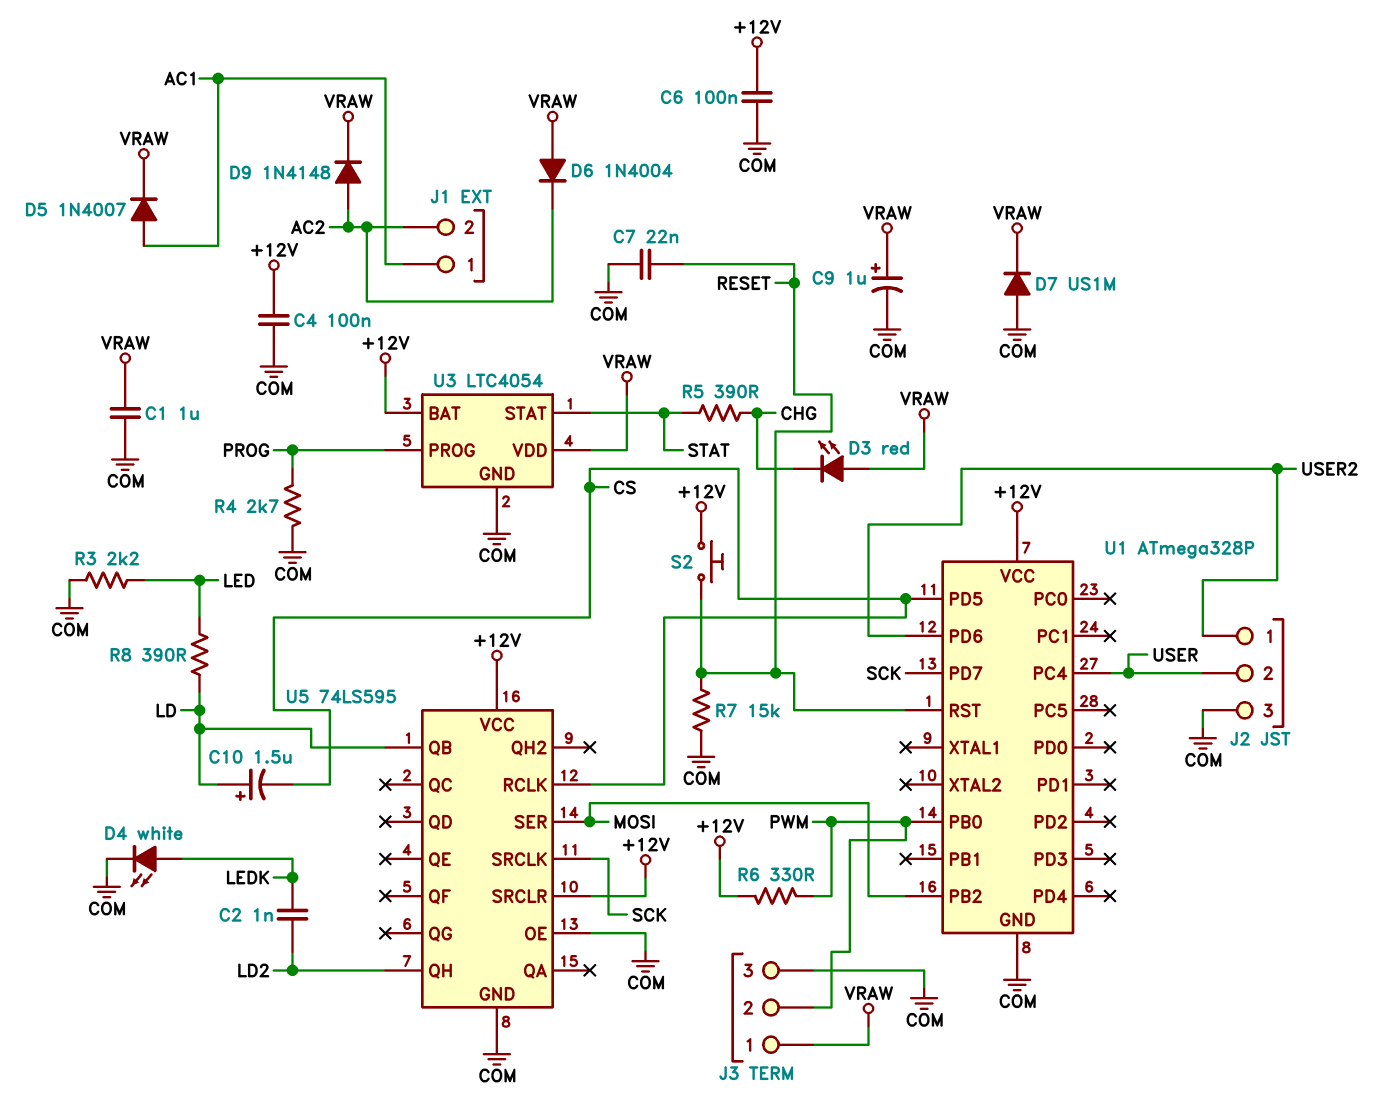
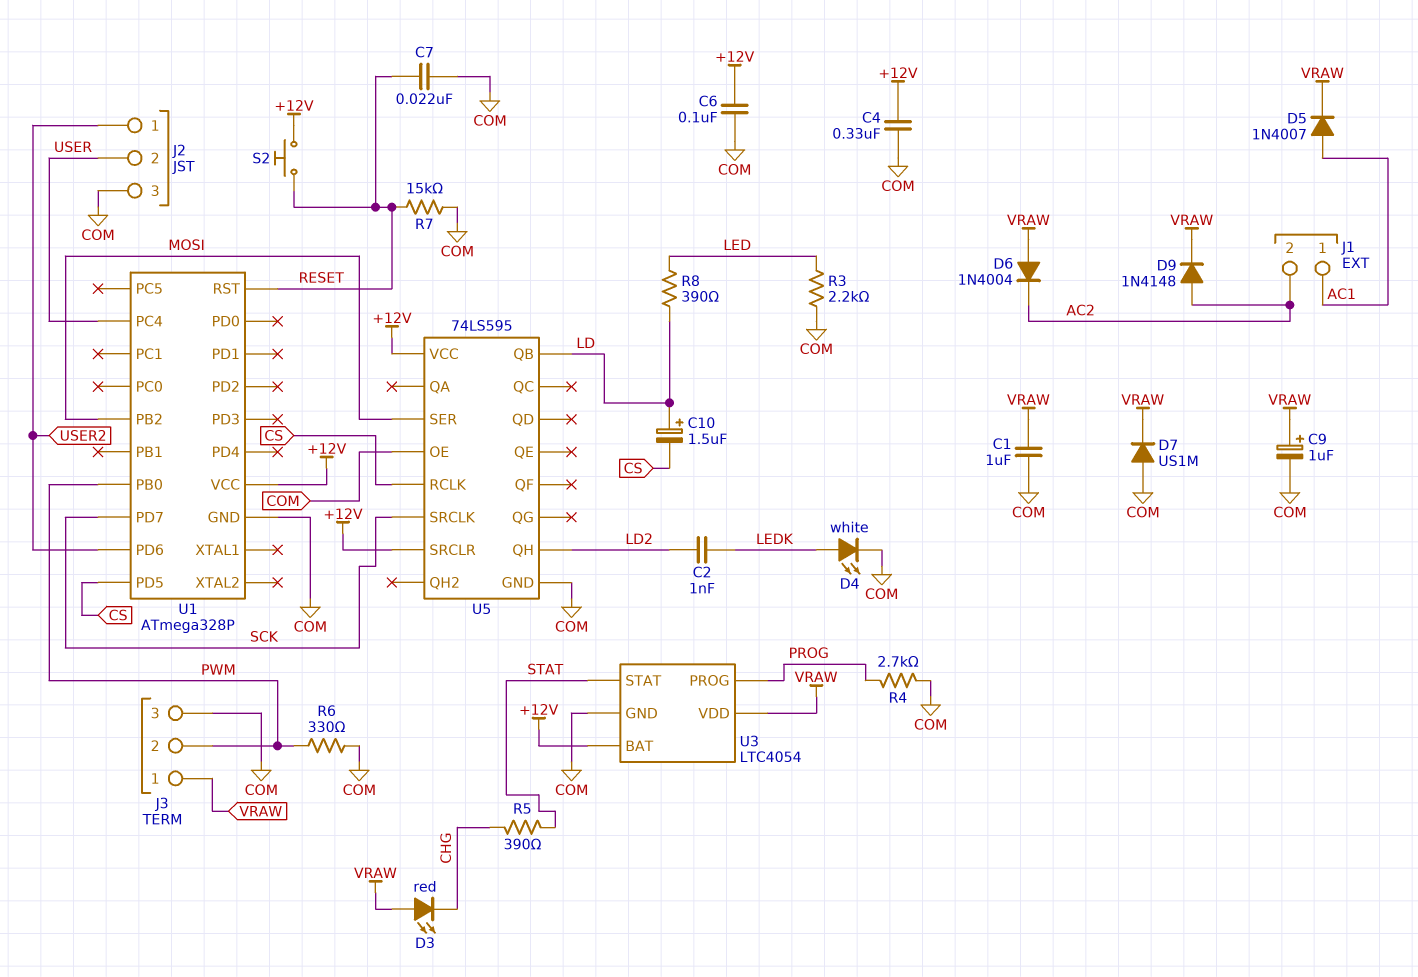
C4: 100nF (+12V, COM) -> 330nF (+12V, COM)
R6: 330 (+12V, PWM) -> 330 (COM, PWM)

